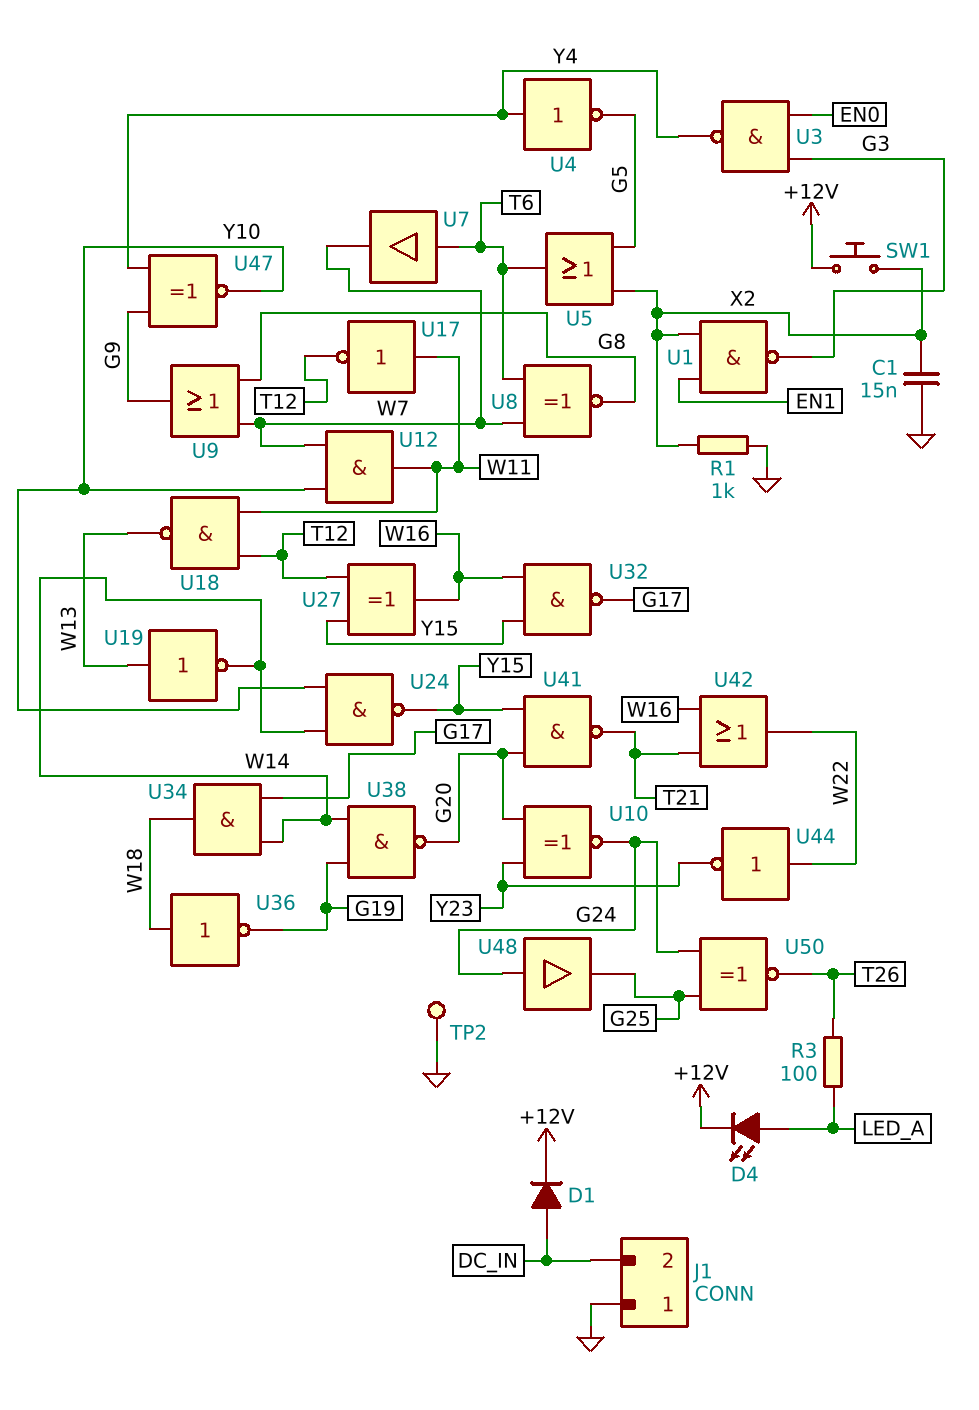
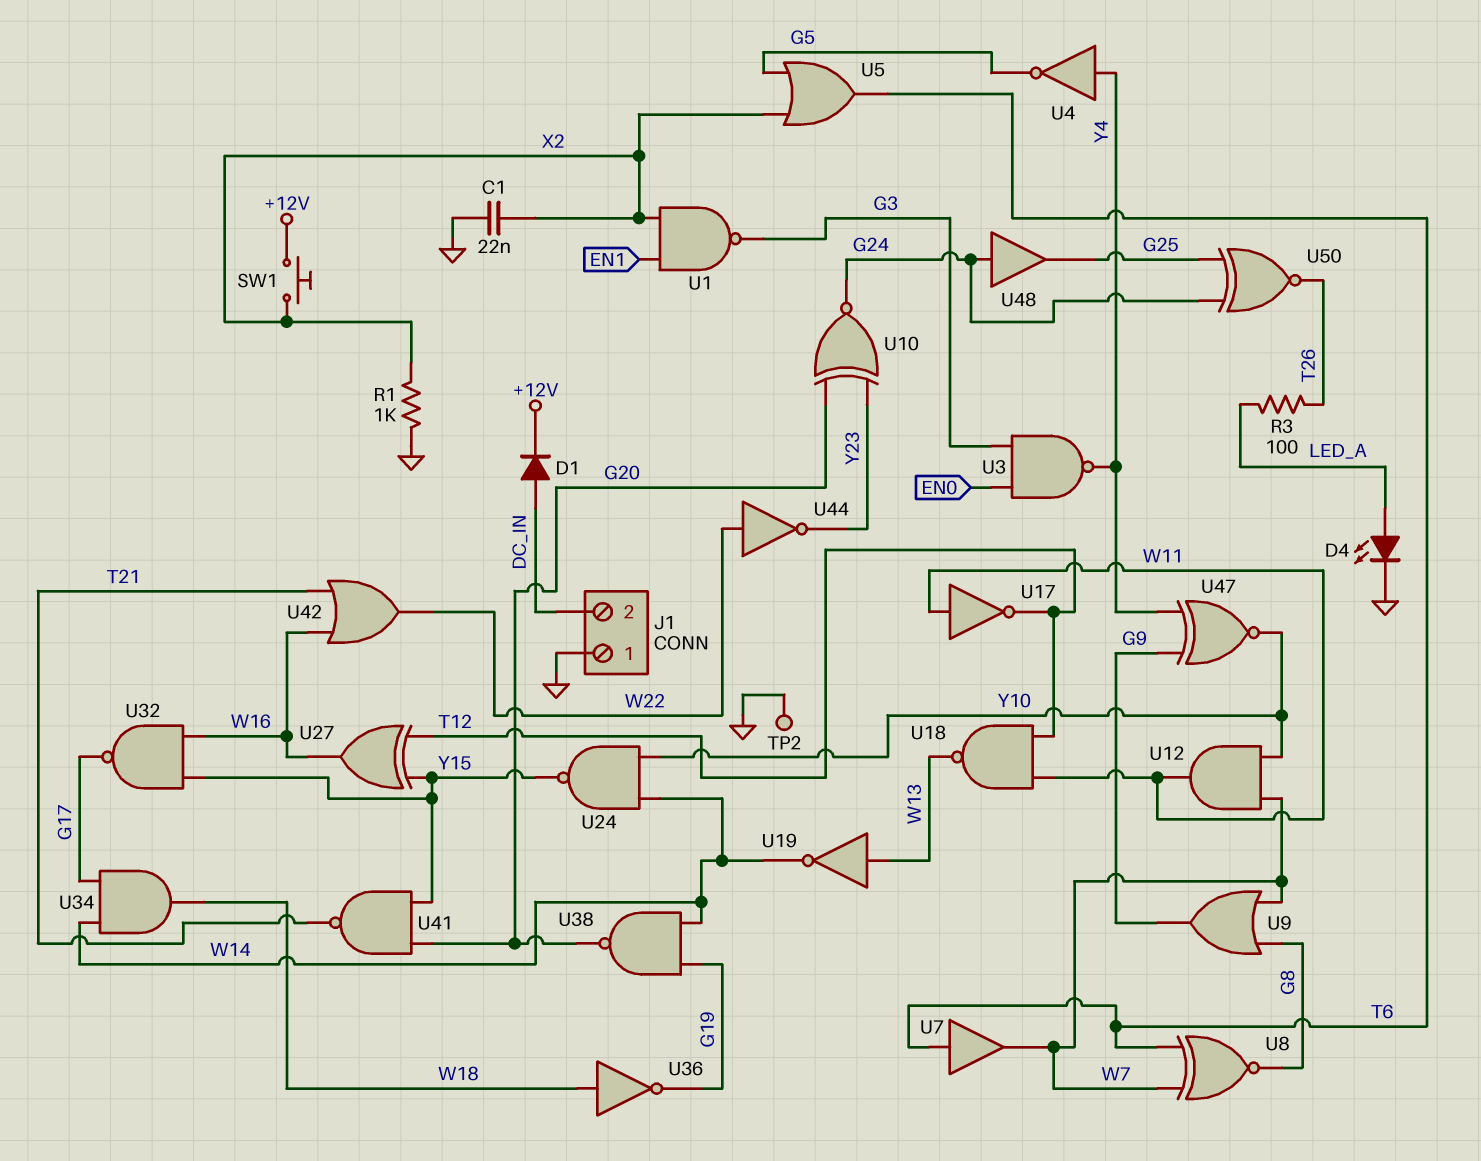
C1: 15nF (GND, X2) -> 22nF (GND, X2)
D4: LED (A LED_A, K +12V) -> LED (A LED_A, K GND)

